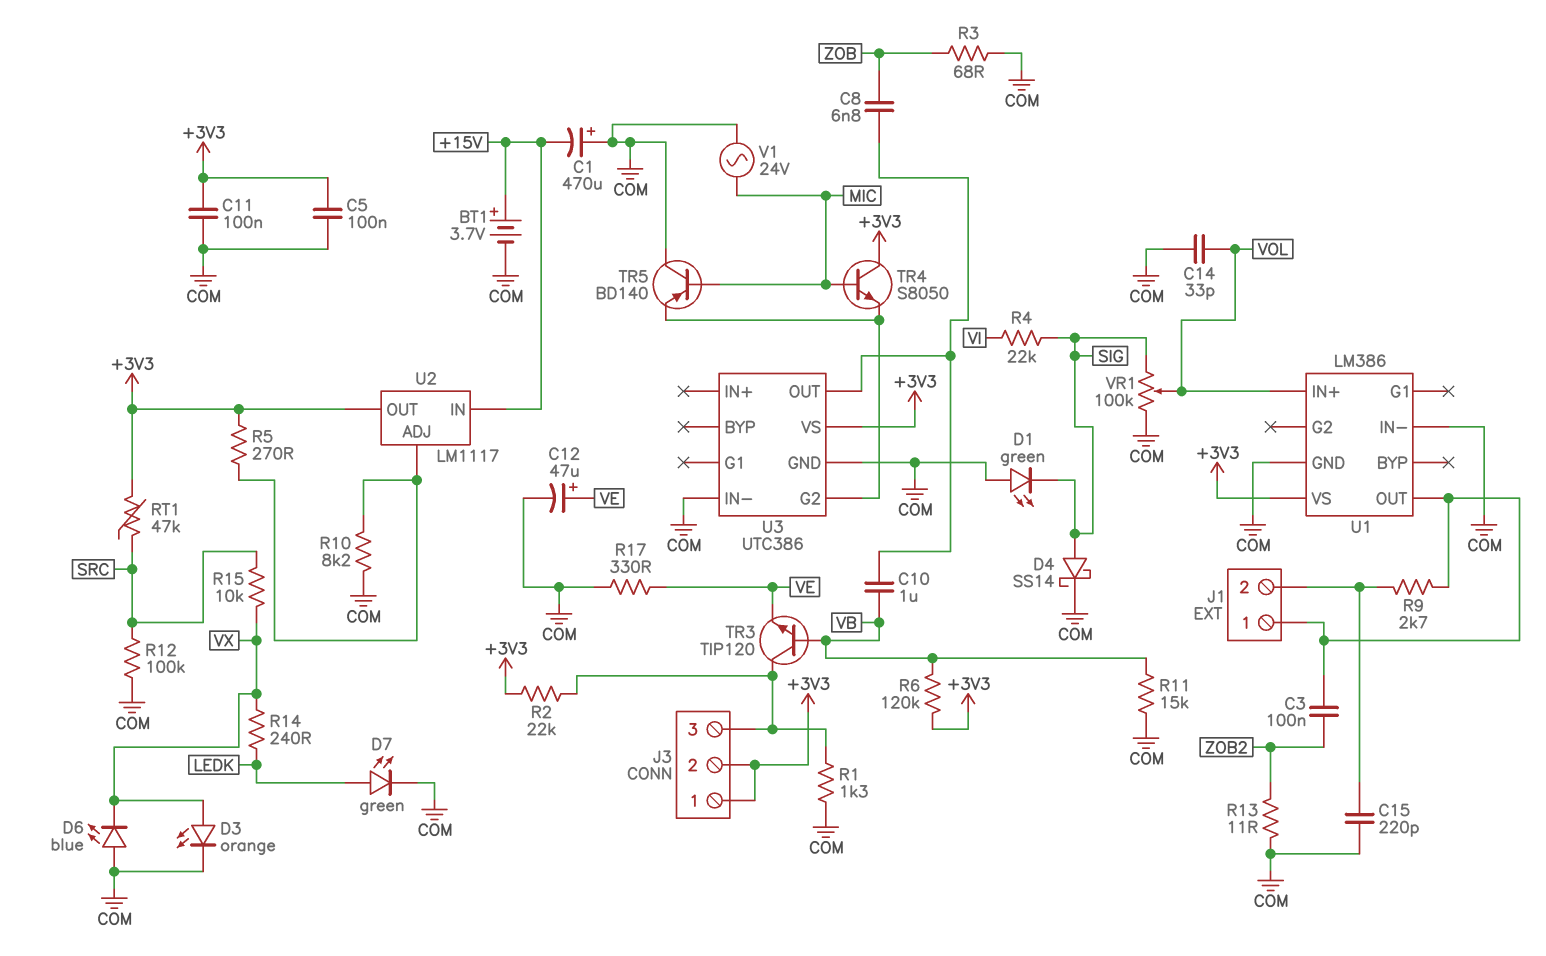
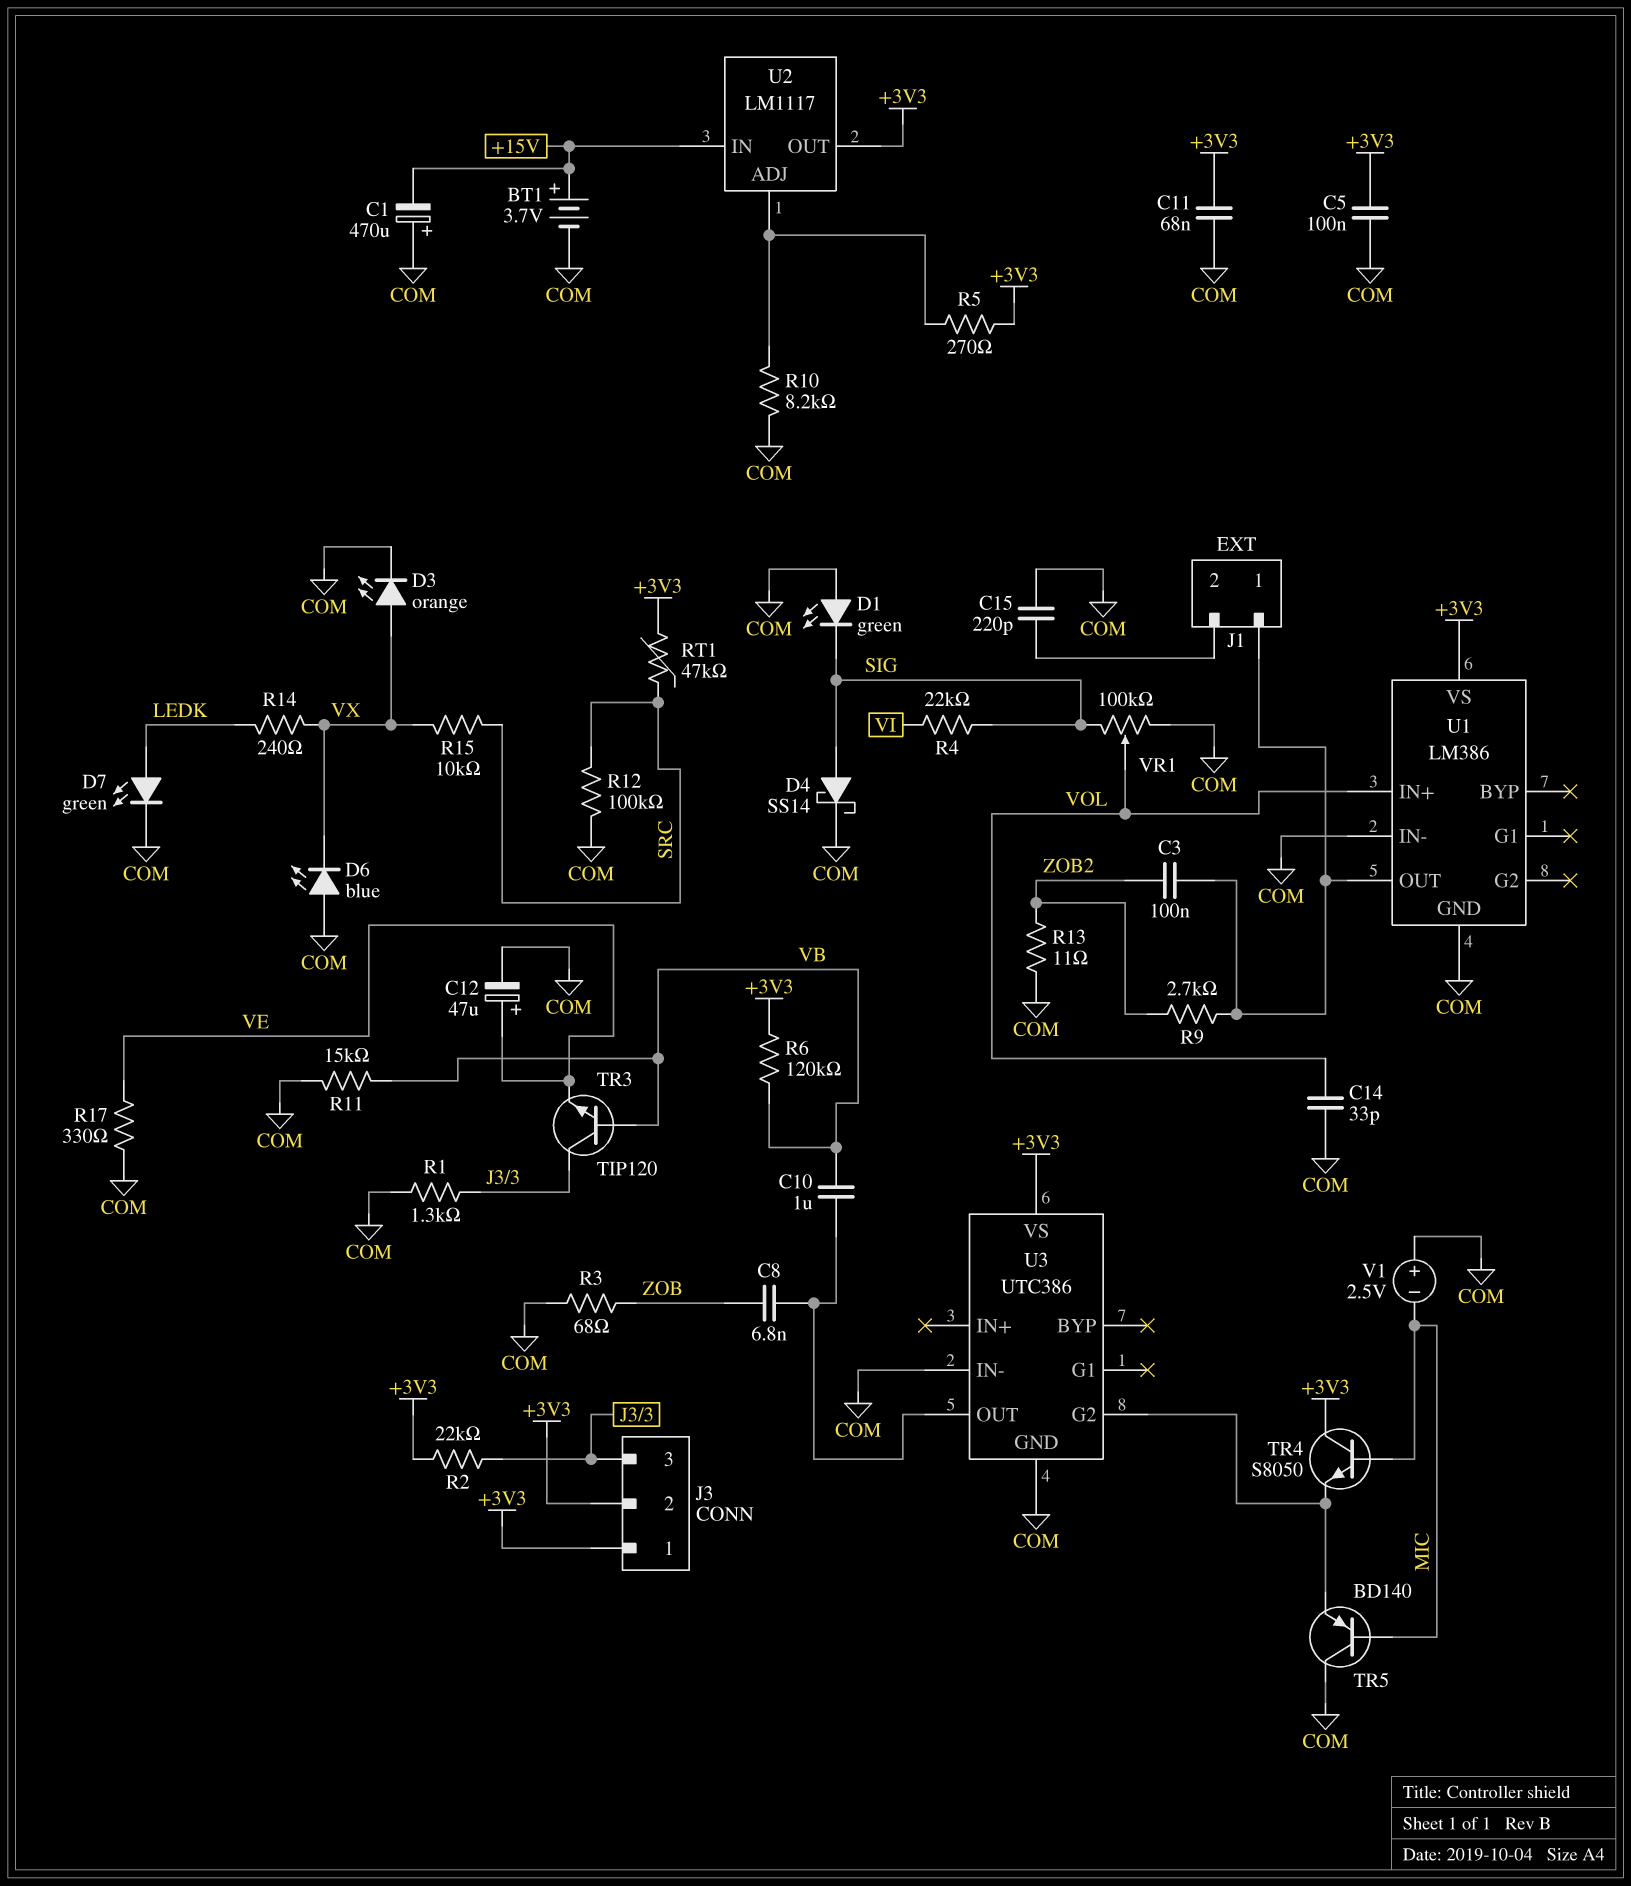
C11: 100nF (+3V3, COM) -> 68nF (+3V3, COM)
R9: 2.7k (J1/1, J1/2) -> 2.7k (J1/1, ZOB2)
V1: AC 24V (COM, MIC) -> 2.5V (plus COM, minus MIC)

